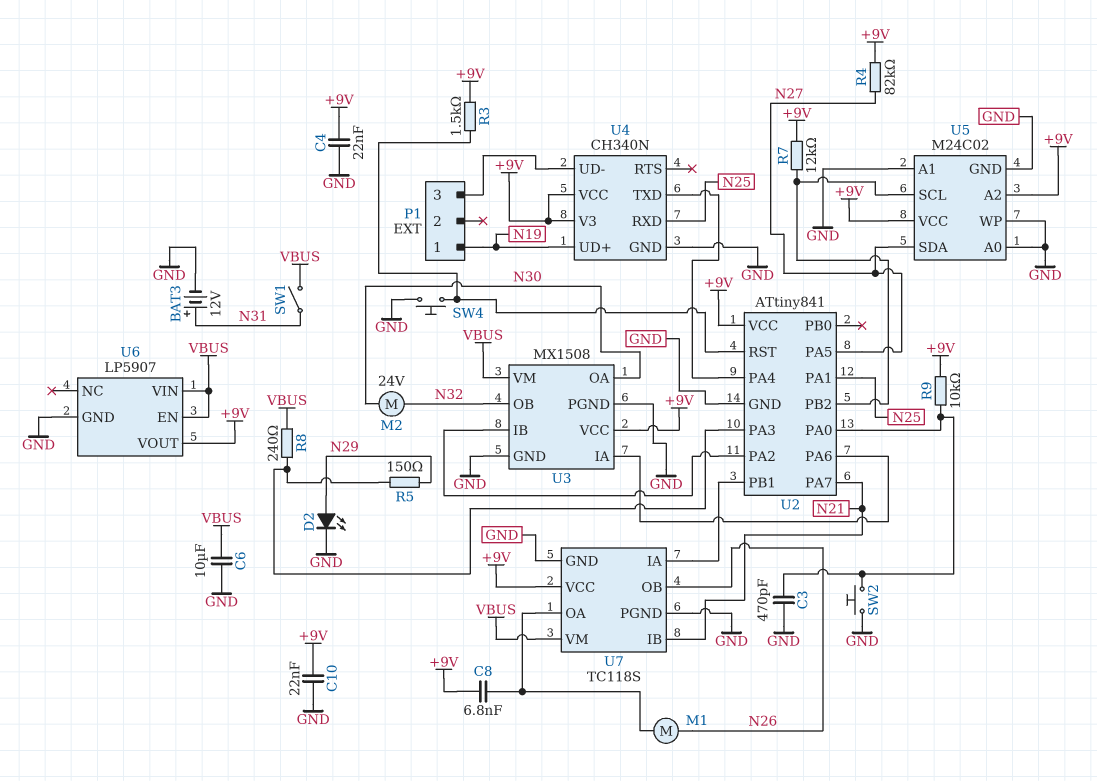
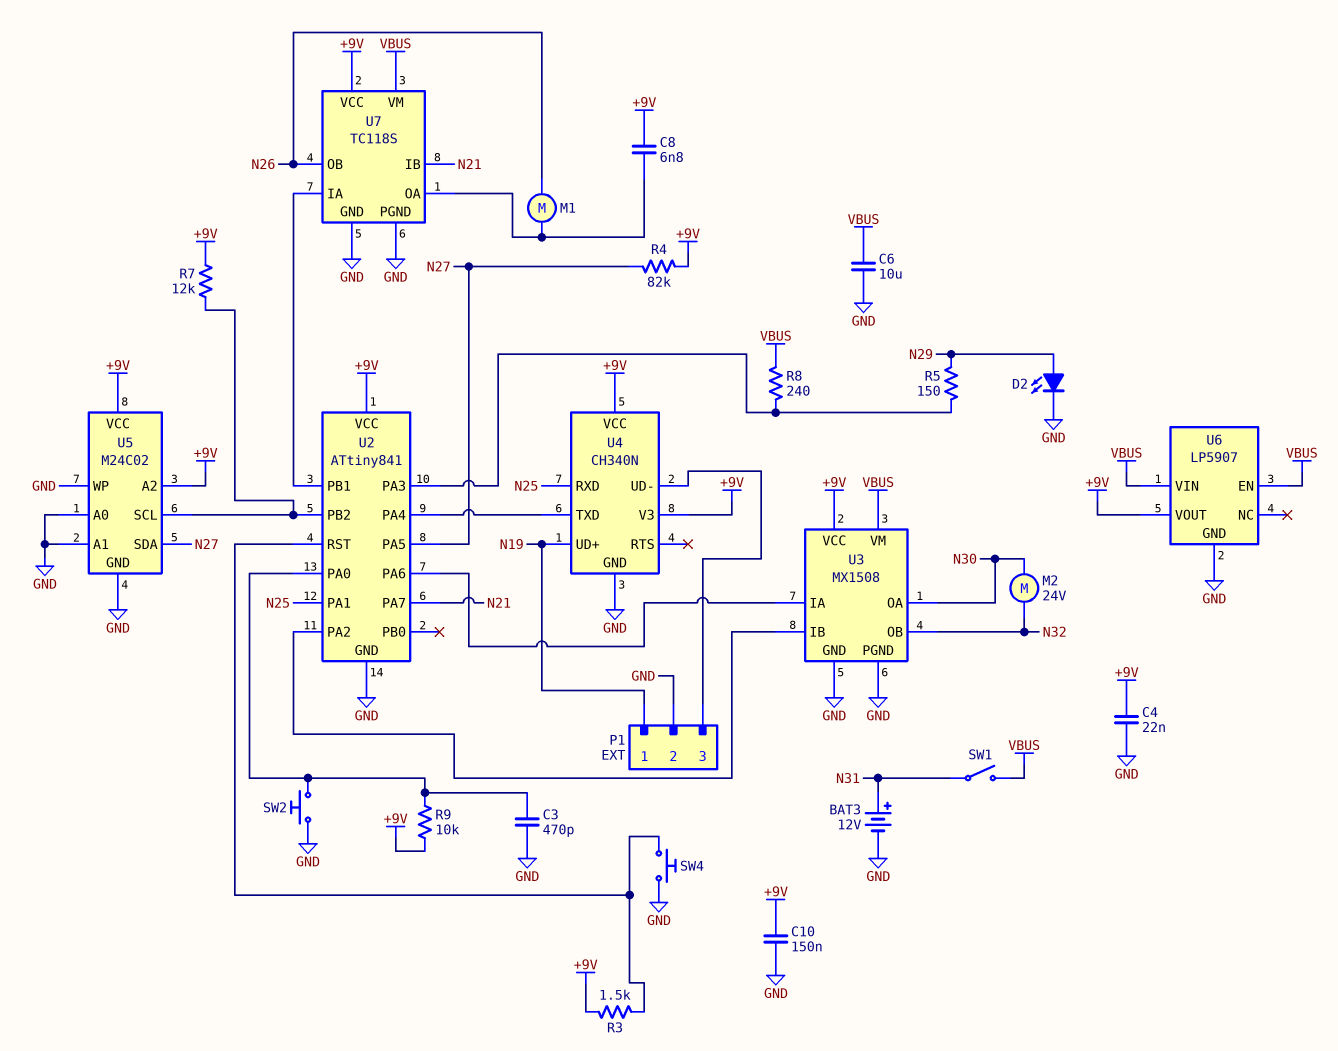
C10: 22nF (+9V, GND) -> 150nF (+9V, GND)
P1 pin 2: none -> GND

